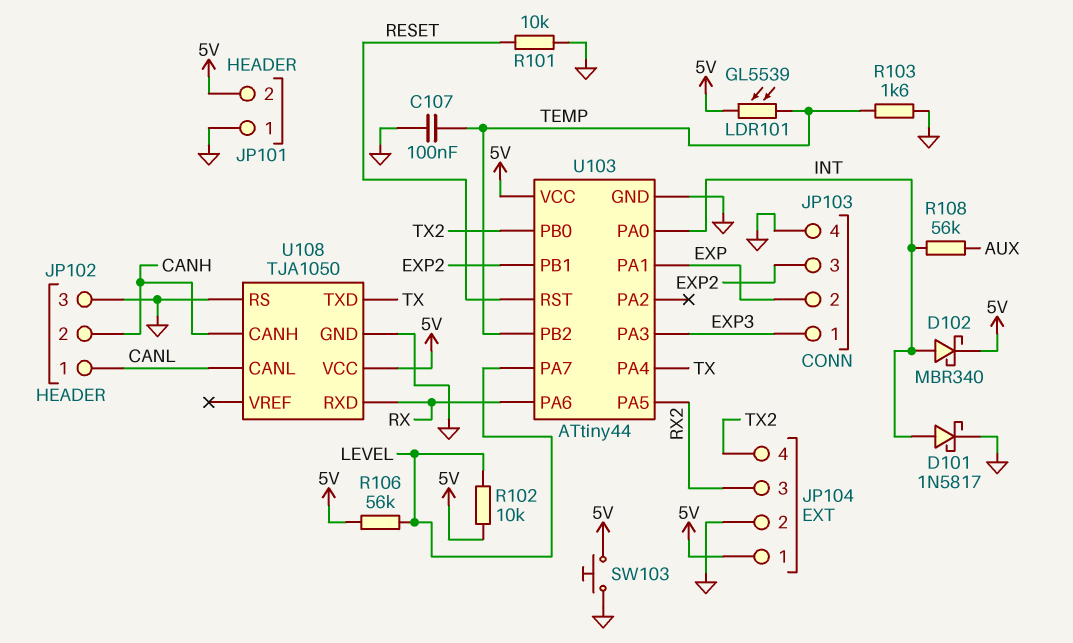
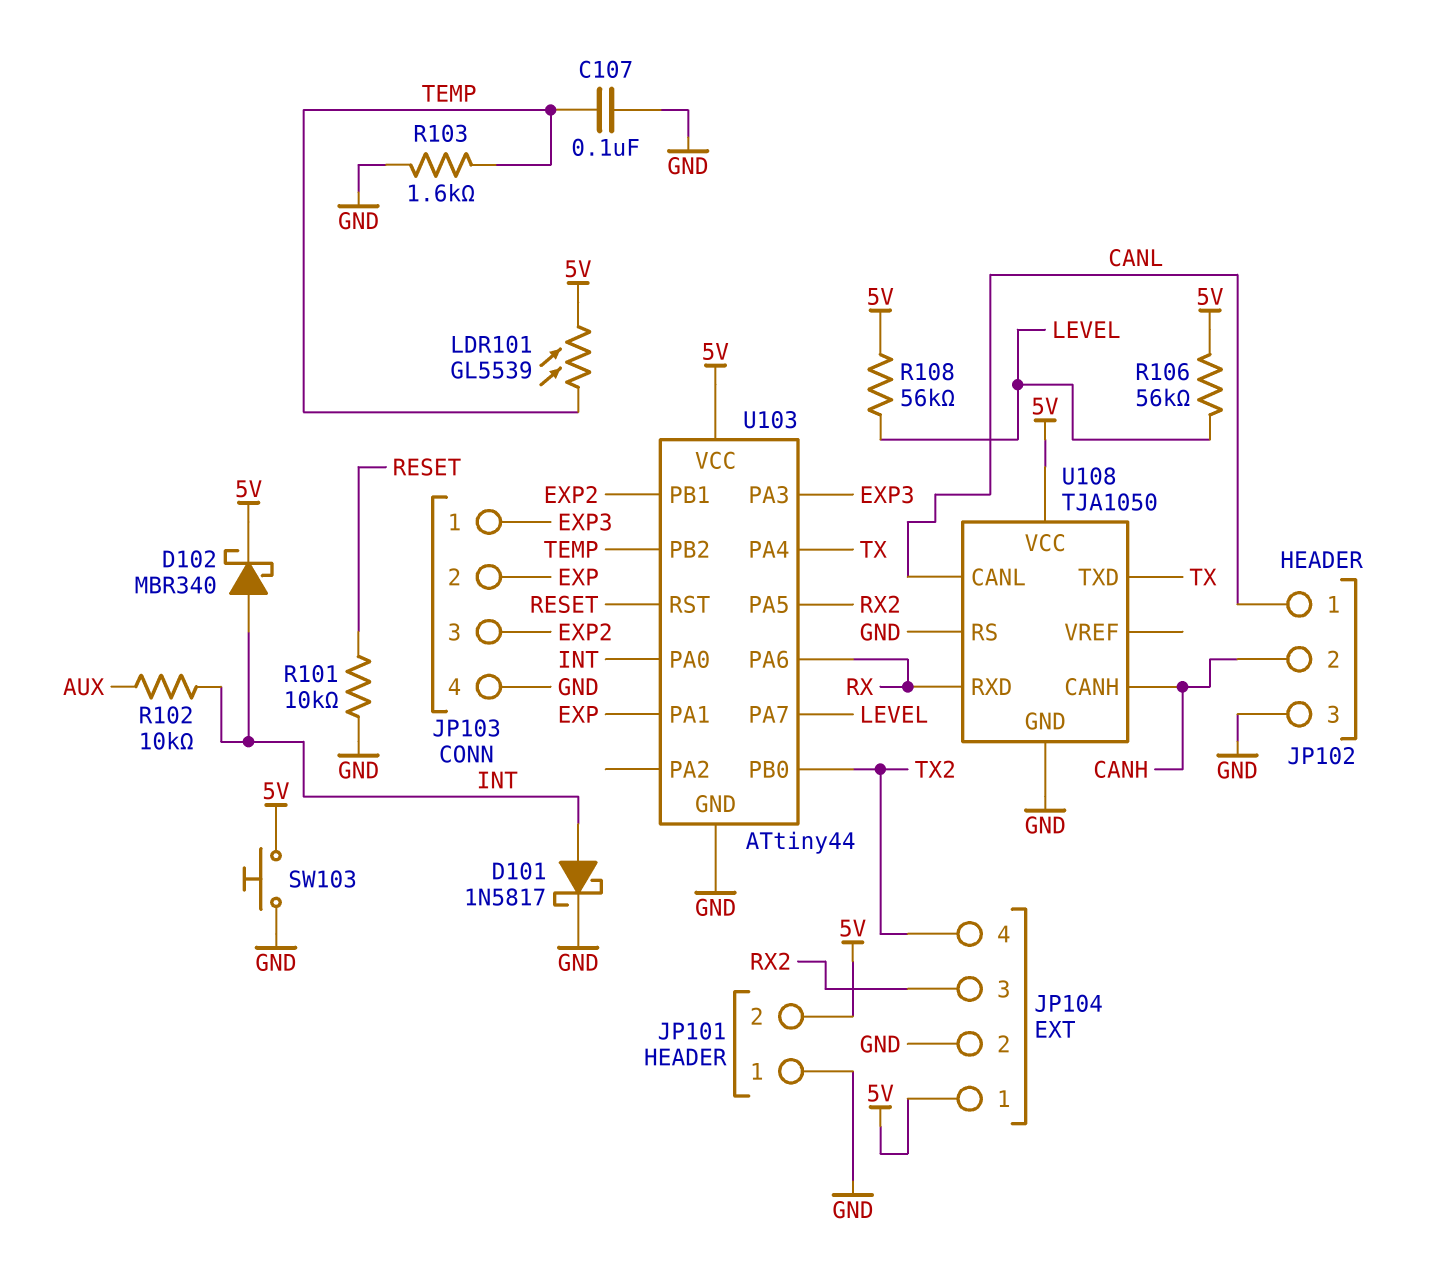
R102: 10k (5V, LEVEL) -> 10k (AUX, INT)
R108: 56k (AUX, INT) -> 56k (5V, LEVEL)

